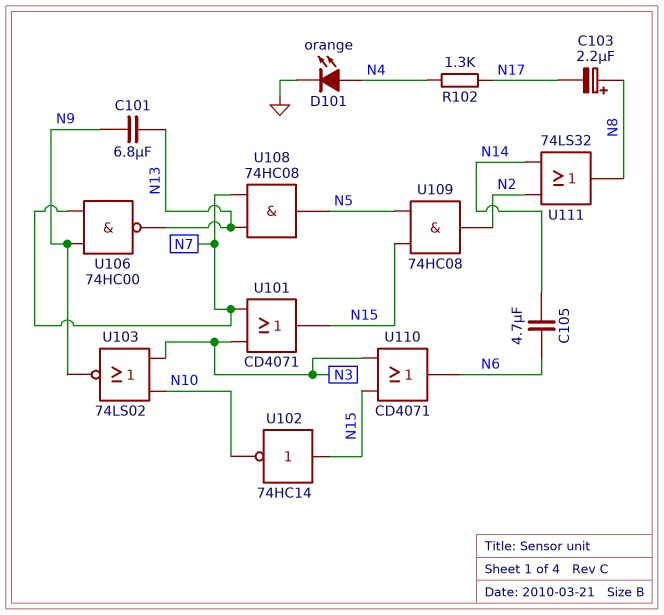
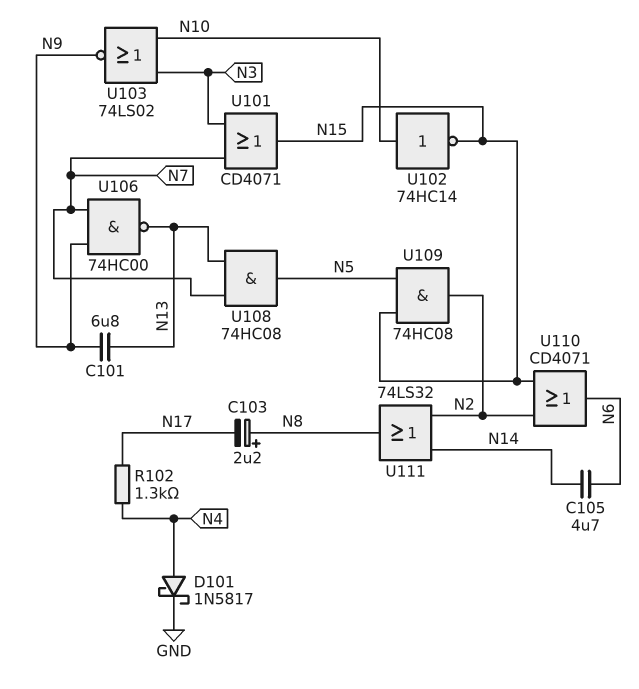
D101: LED orange (A N4, K GND) -> schottky 1N5817 (A N4, K GND)
U102: NOT 74HC14 (in N15, out N10) -> NOT 74HC14 (in N10, out N15)
U110: OR CD4071 (in N3, in N15, out N6) -> OR CD4071 (in N2, in N15, out N6)

